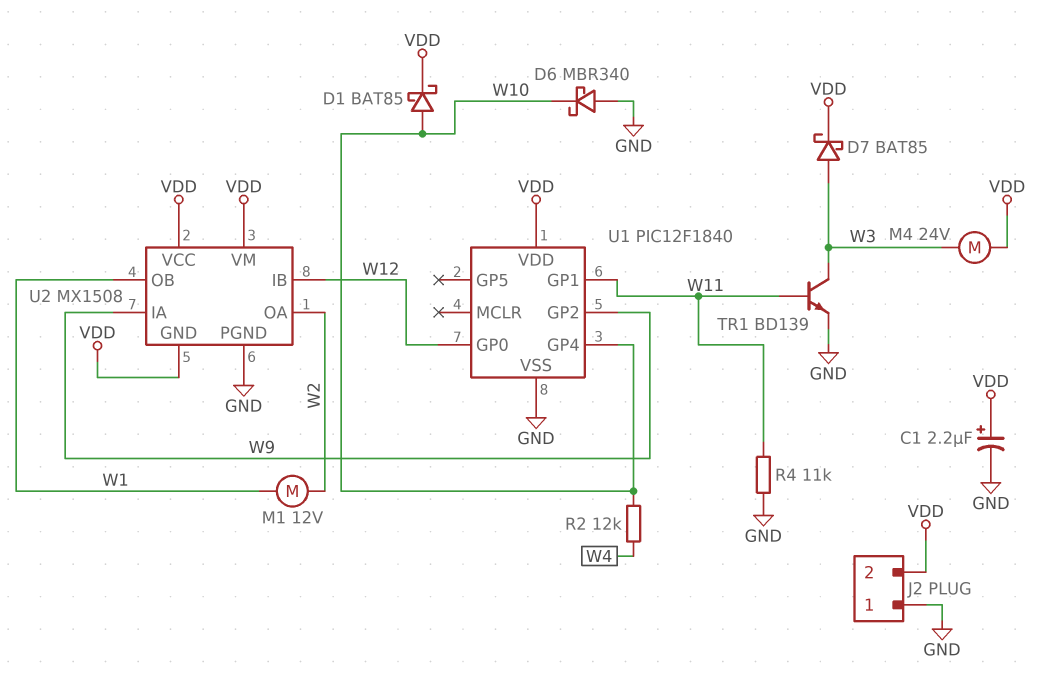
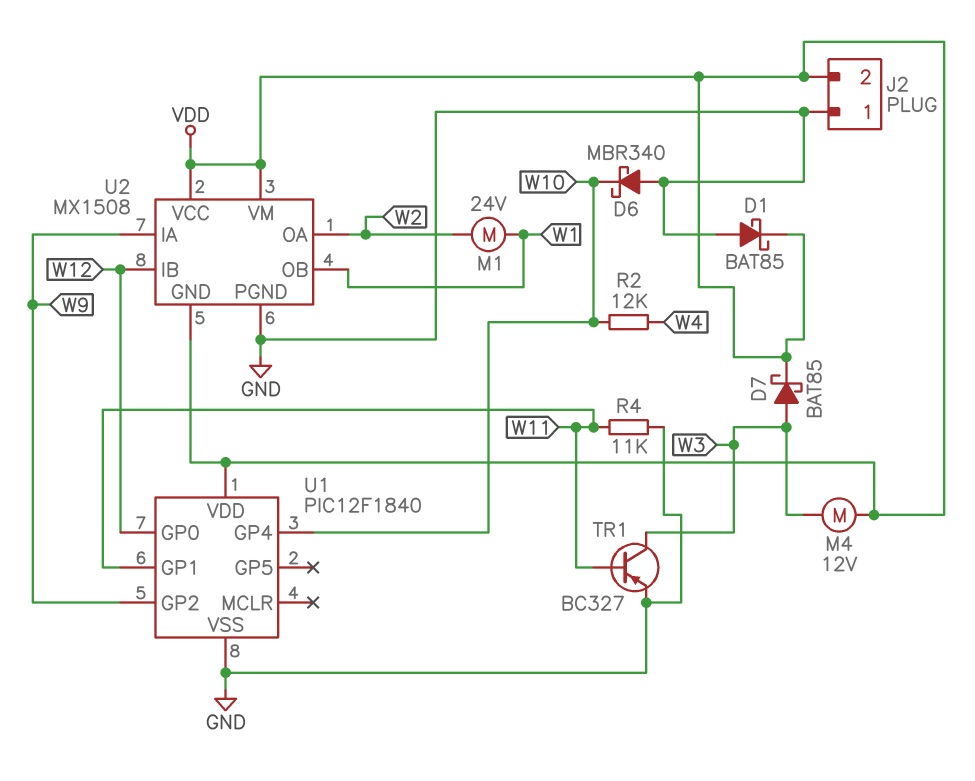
C1: 2.2uF (plus VDD, minus GND) -> none
D1: schottky BAT85 (A W10, K VDD) -> schottky BAT85 (A GND, K VDD)
M1: motor 12V (W1, W2) -> motor 24V (W1, W2)
M4: motor 24V (VDD, W3) -> motor 12V (VDD, W3)
TR1: NPN BD139 (B W11, C W3, E GND) -> PNP BC327 (B W11, C W3, E GND)

